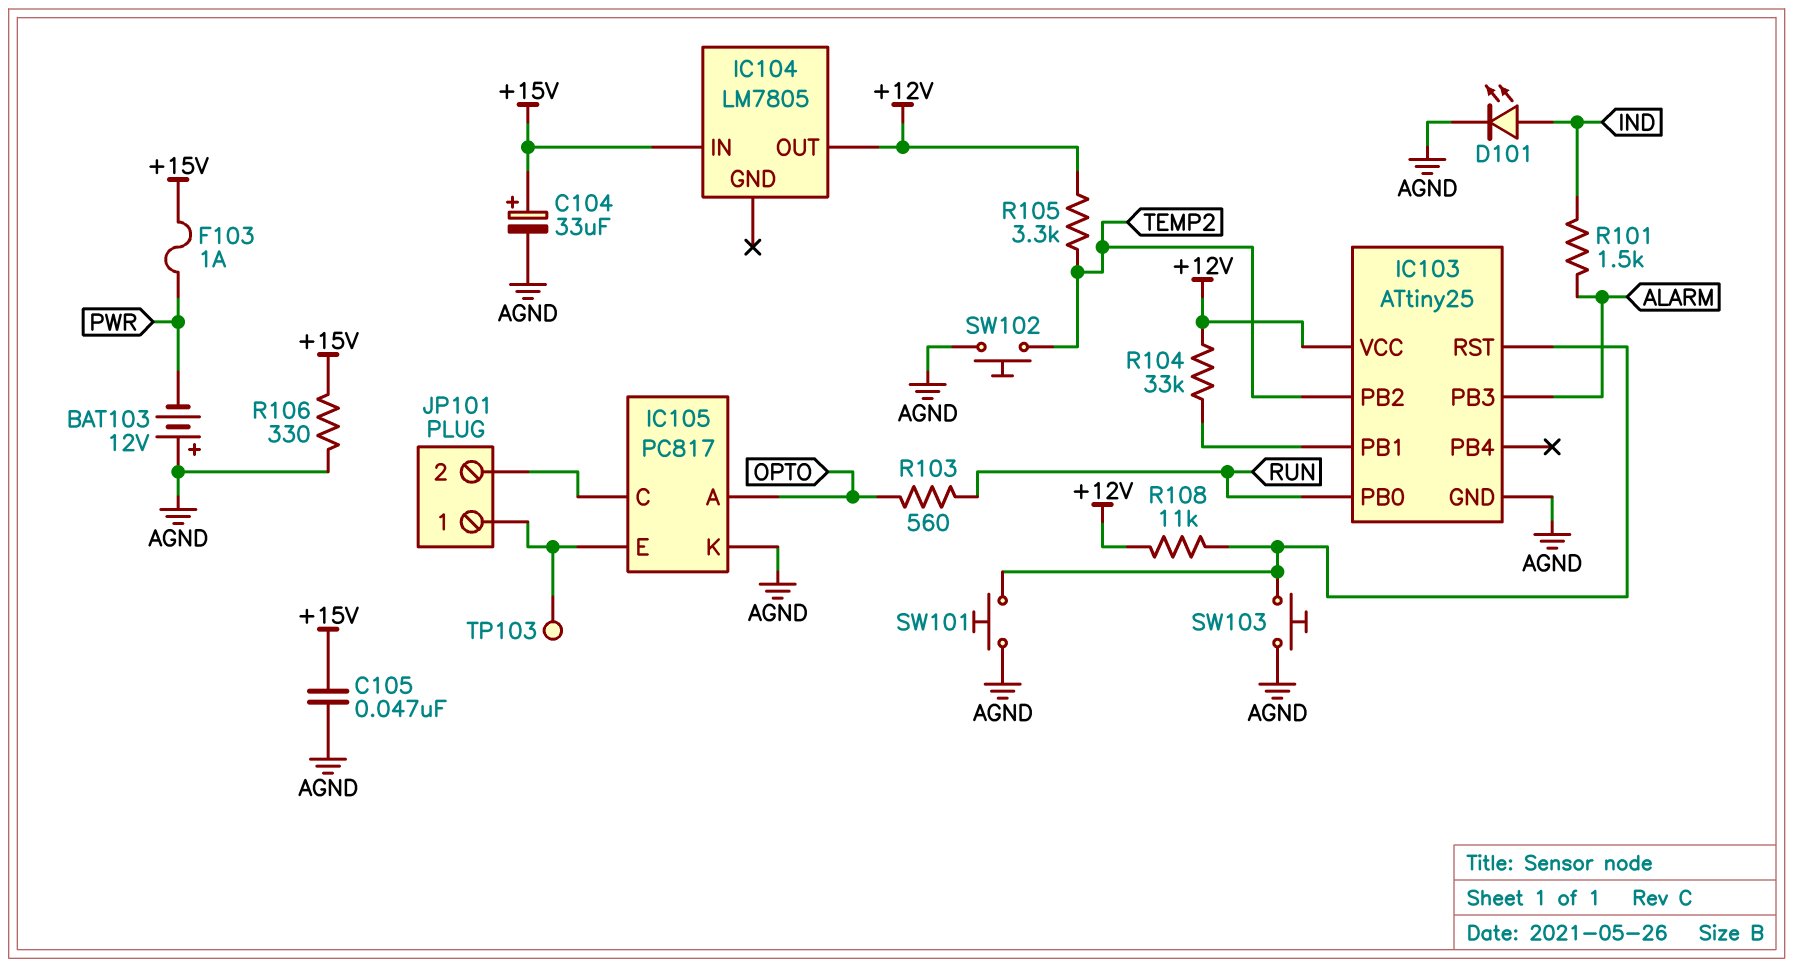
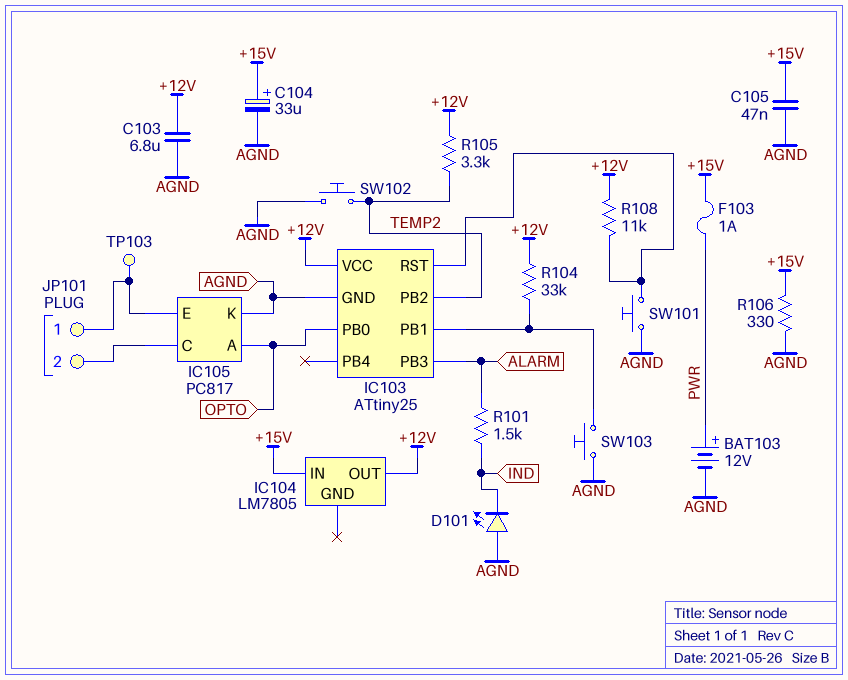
BAT103: 12V (plus AGND, minus PWR) -> 12V (plus PWR, minus AGND)
C103: none -> 6.8uF (+12V, AGND)
D101: LED (A IND, K AGND) -> LED (A AGND, K IND)
IC103 pin PB0: RUN -> OPTO
R103: 560 (OPTO, RUN) -> none
SW103: button (AGND, IC103/RST) -> button (AGND, IC103/PB1)

